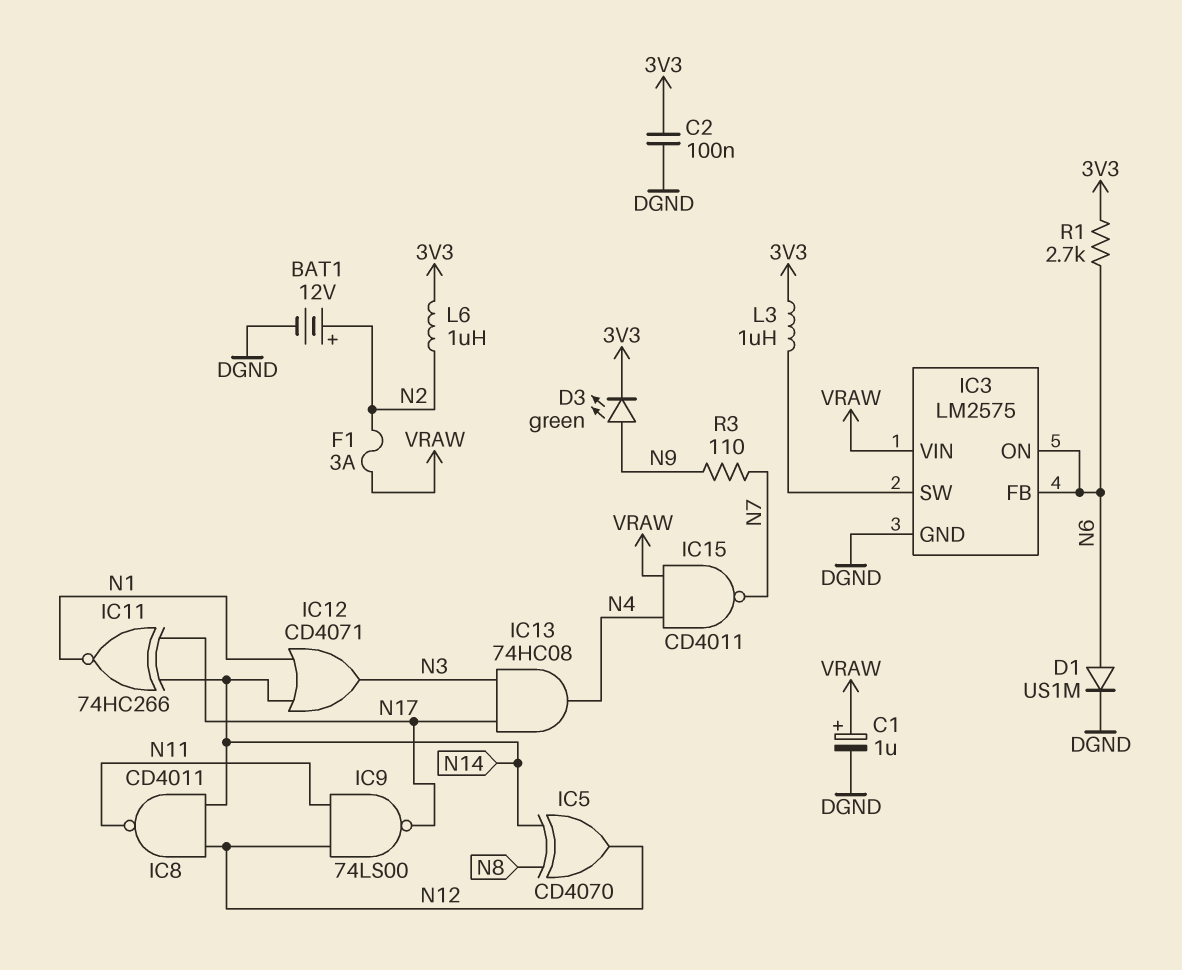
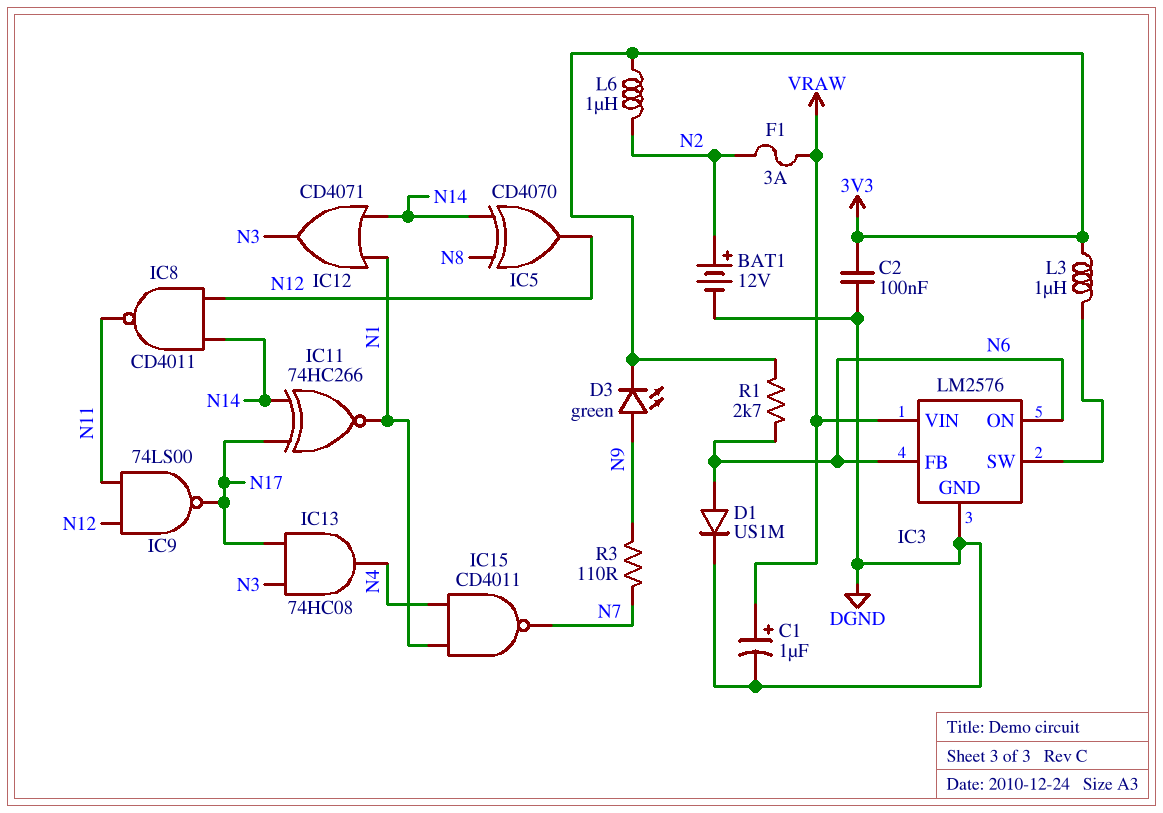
IC3: LM2575 -> LM2576
IC15: NAND CD4011 (in N4, in VRAW, out N7) -> NAND CD4011 (in N1, in N4, out N7)

